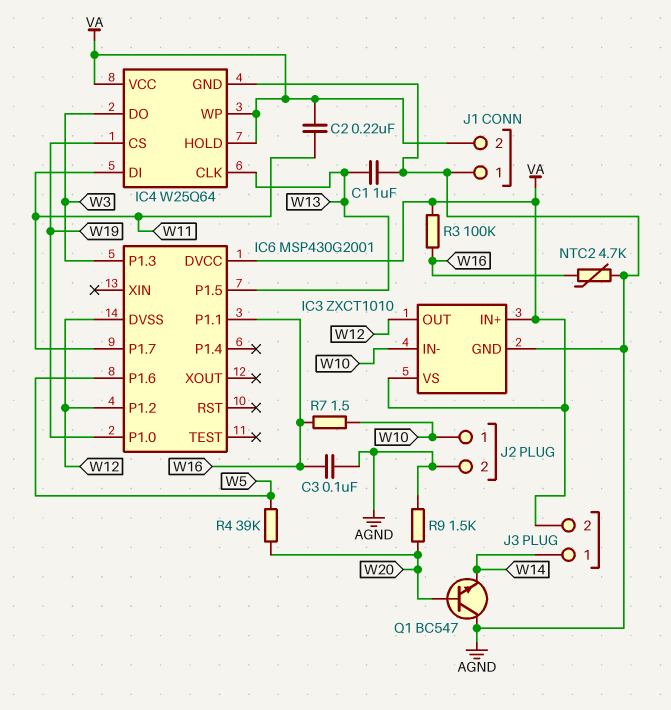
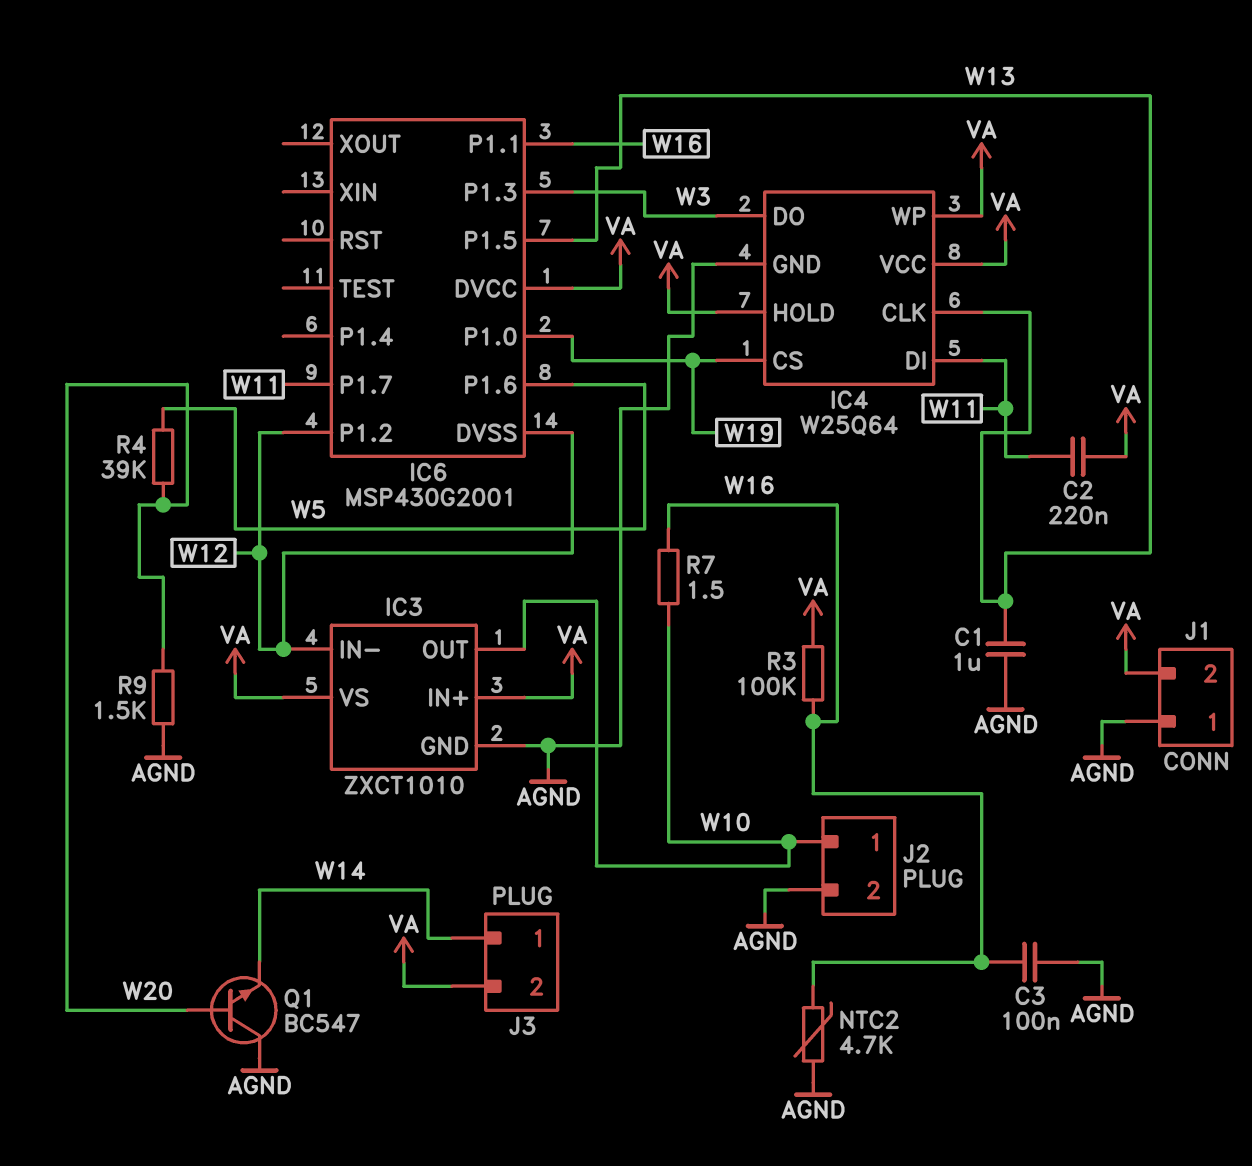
IC3 pin IN-: W10 -> W12
IC3 pin OUT: W12 -> W10

